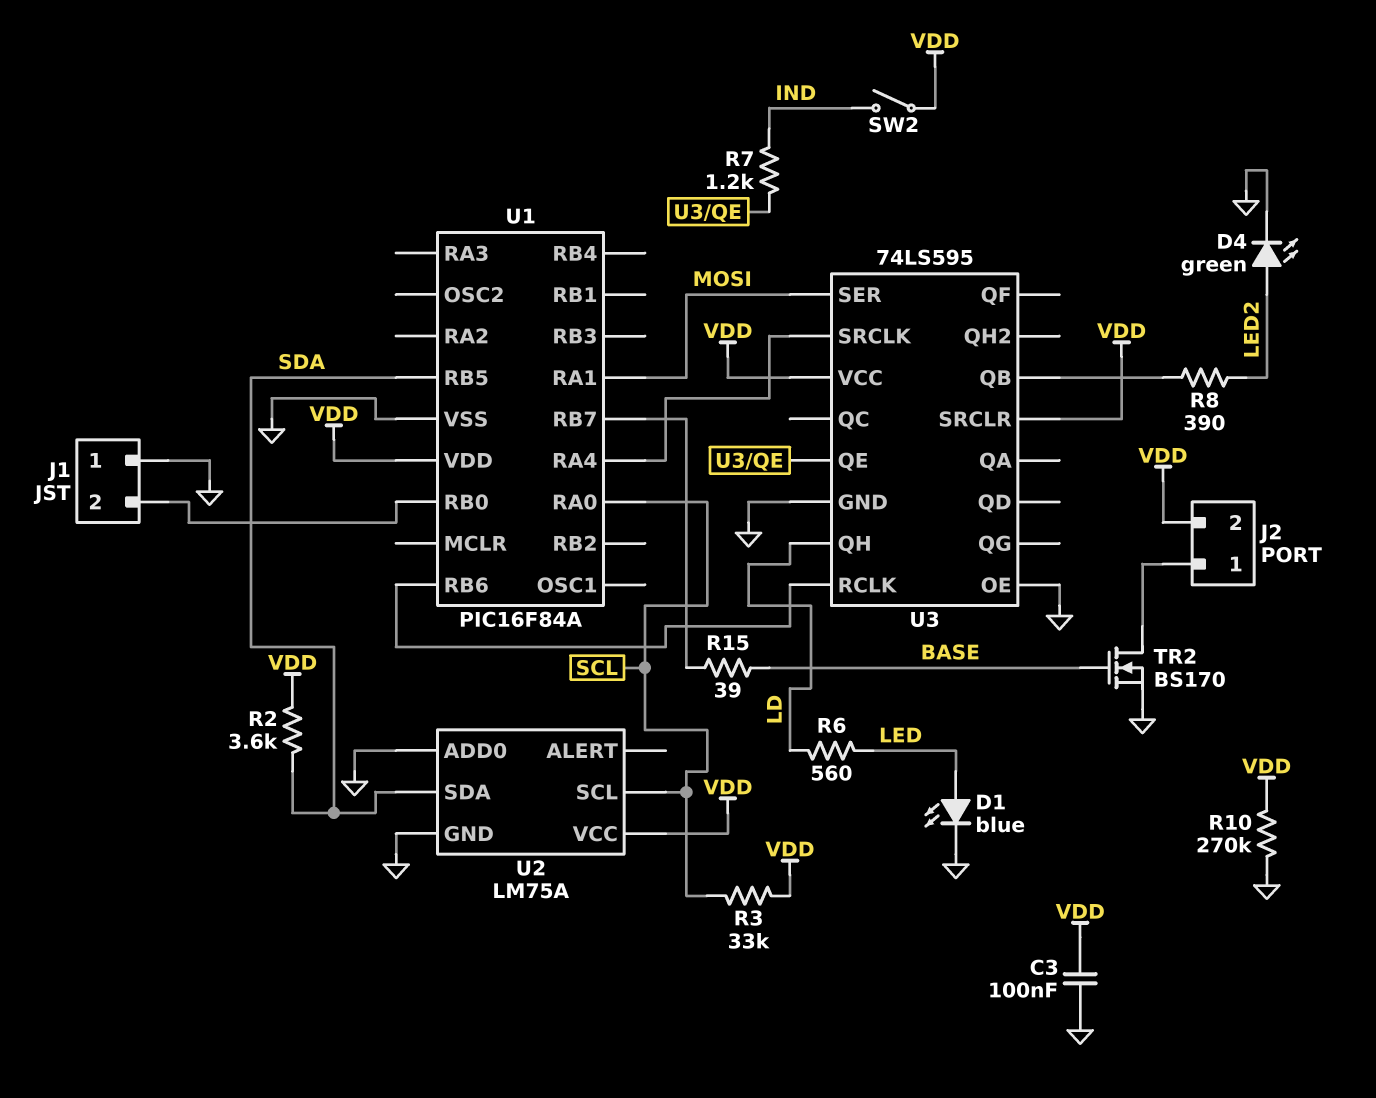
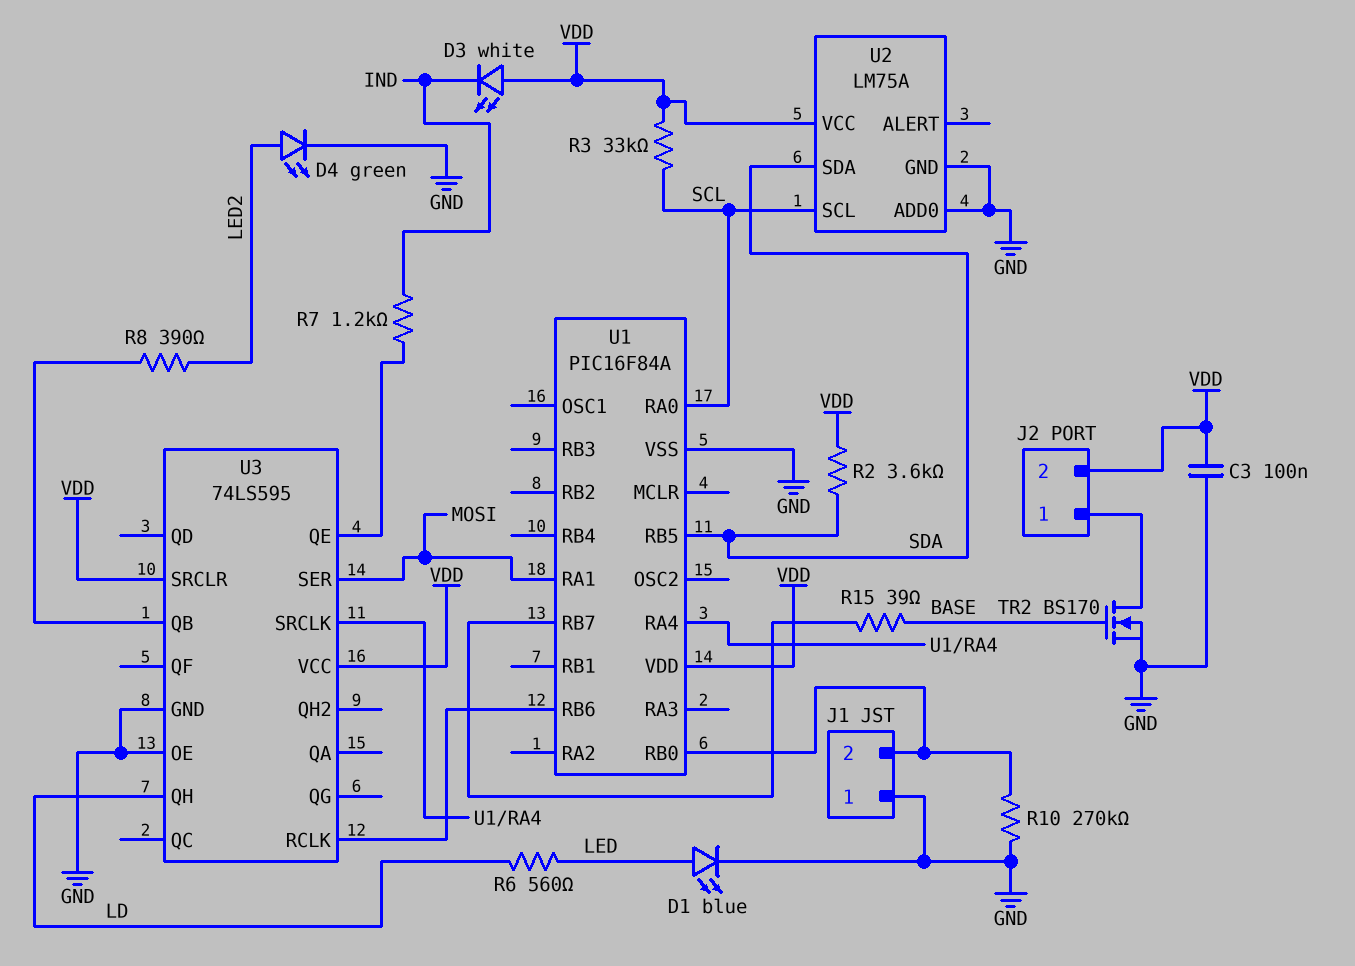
D3: none -> LED white (A VDD, K IND)
R10: 270k (GND, VDD) -> 270k (GND, J1/2)
SW2: switch (IND, VDD) -> none

